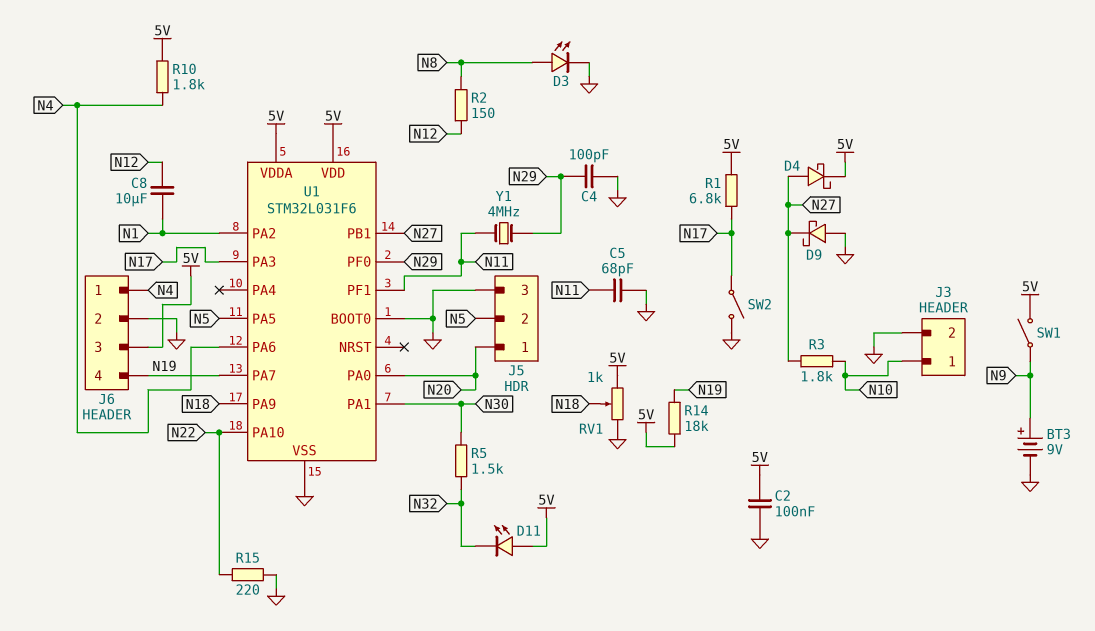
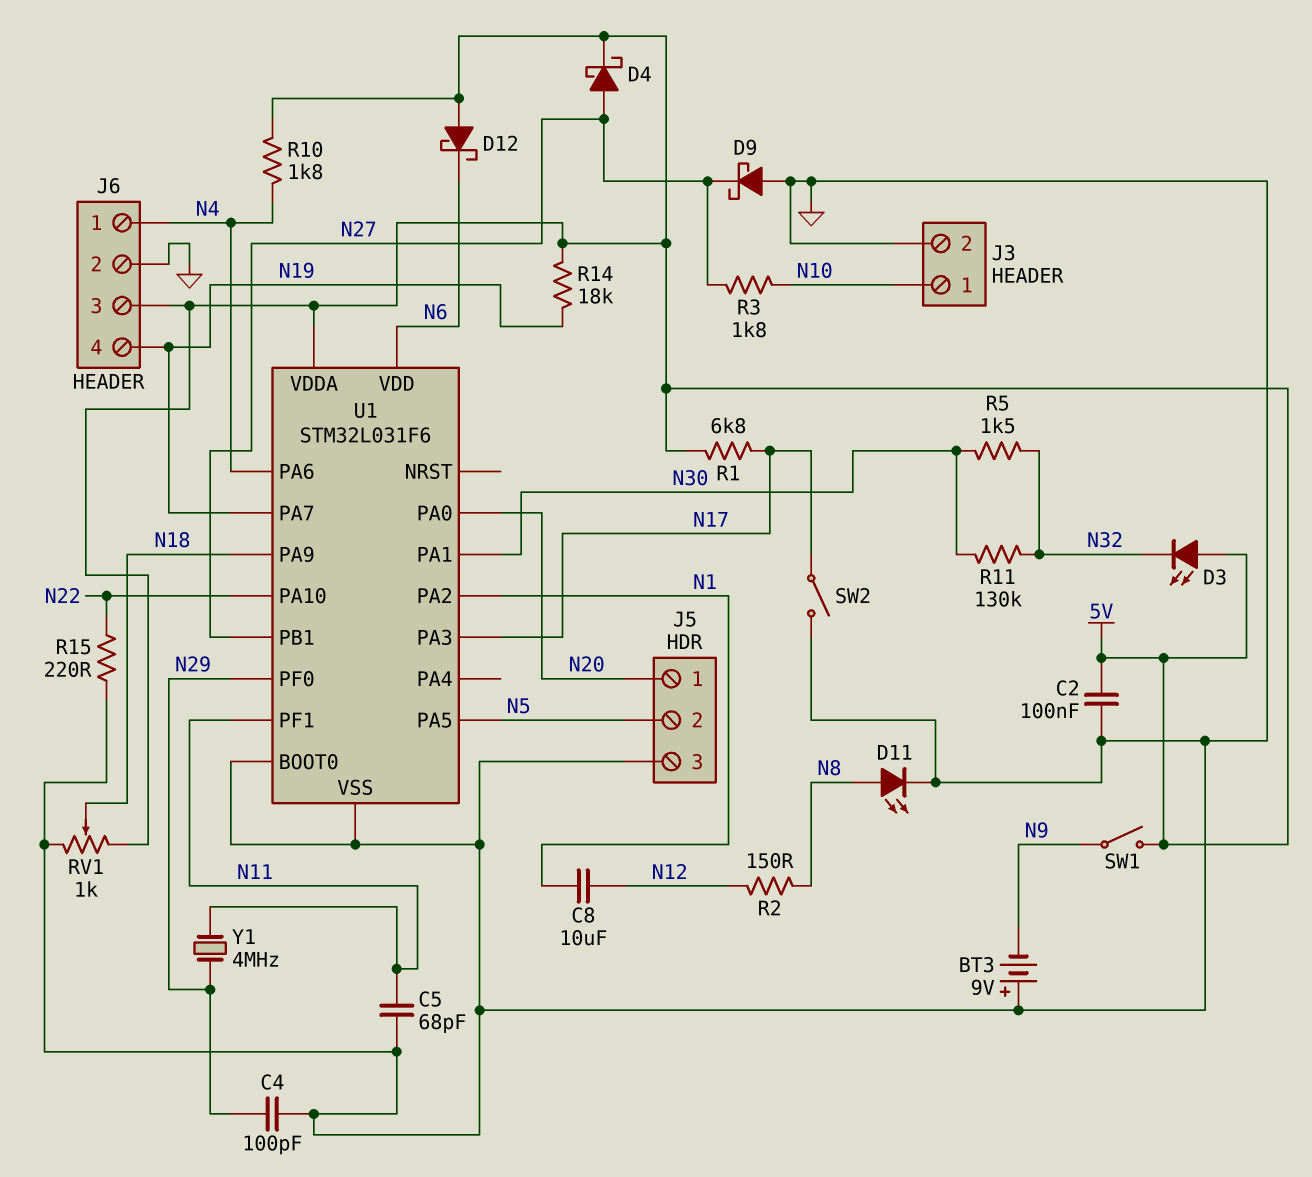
BT3: 9V (plus N9, minus GND) -> 9V (plus GND, minus N9)
D3: LED (A N8, K GND) -> LED (A 5V, K N32)
D11: LED (A 5V, K N32) -> LED (A N8, K GND)
D12: none -> schottky (A 5V, K N6)
R11: none -> 130k (N30, N32)
U1 pin VDD: 5V -> N6

